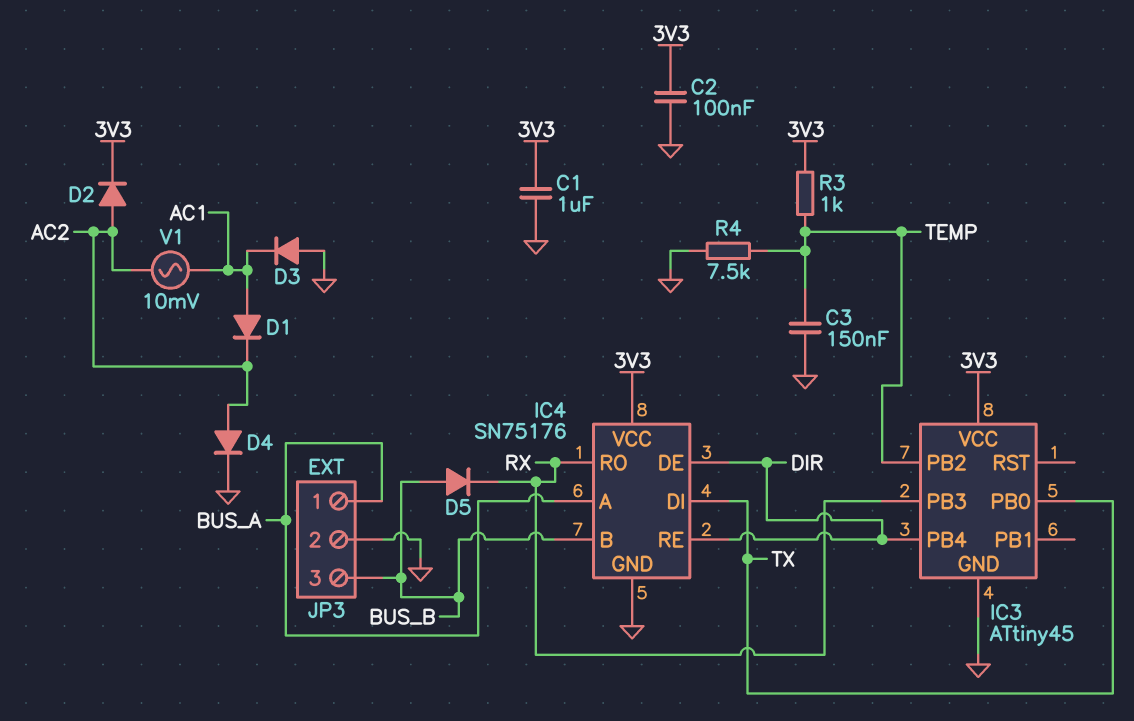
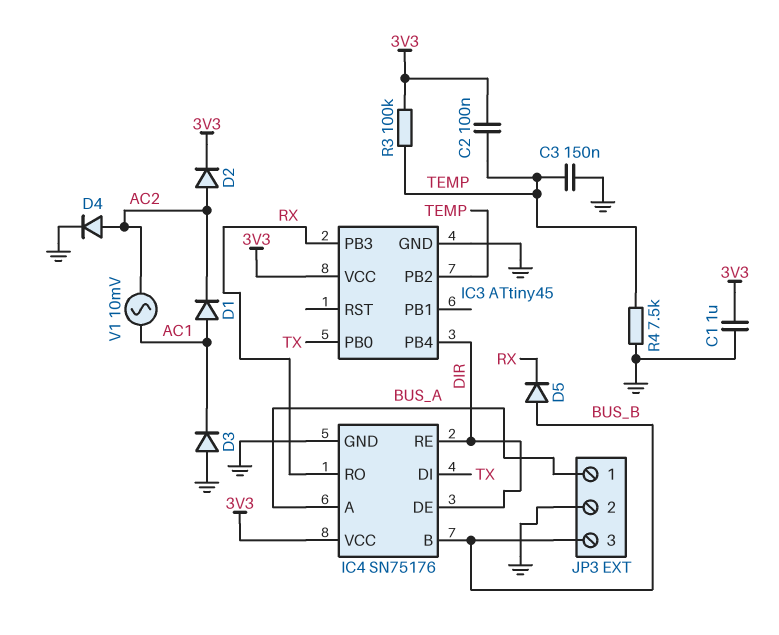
C2: 100nF (3V3, GND) -> 100nF (3V3, TEMP)
R3: 1k (3V3, TEMP) -> 100k (3V3, TEMP)

